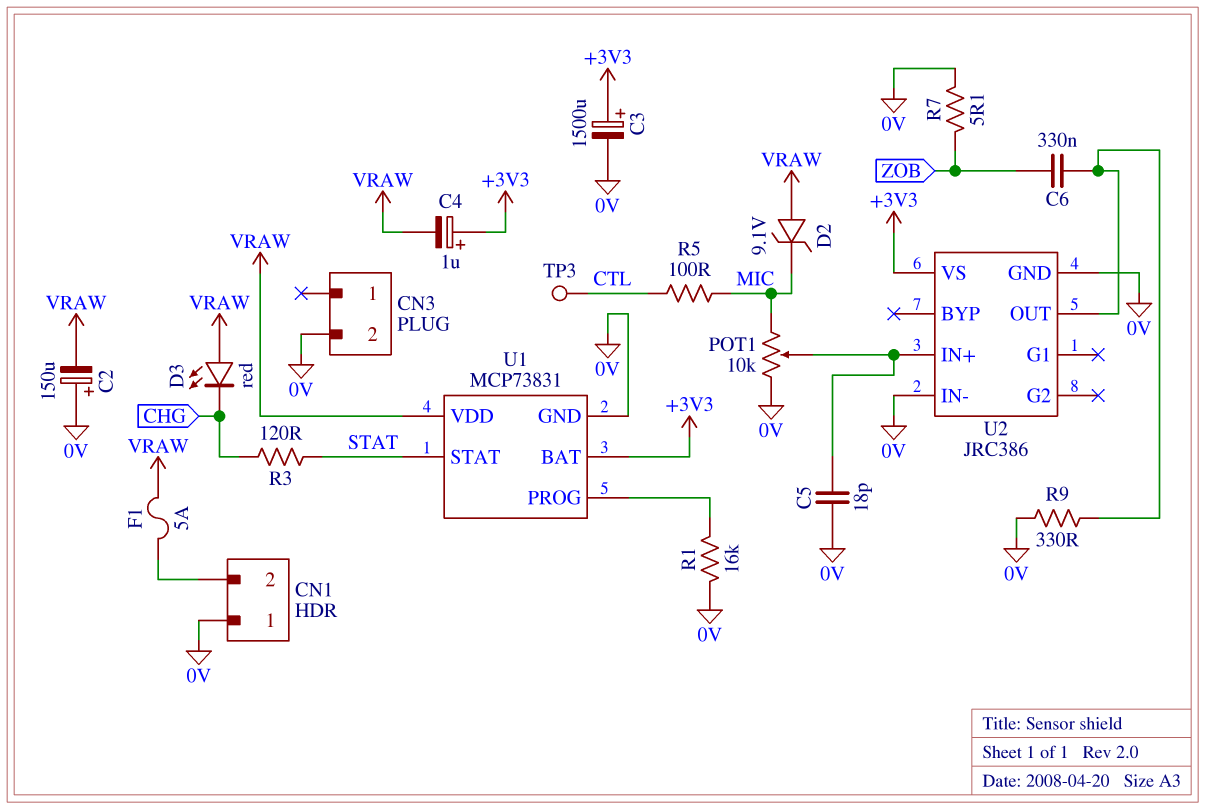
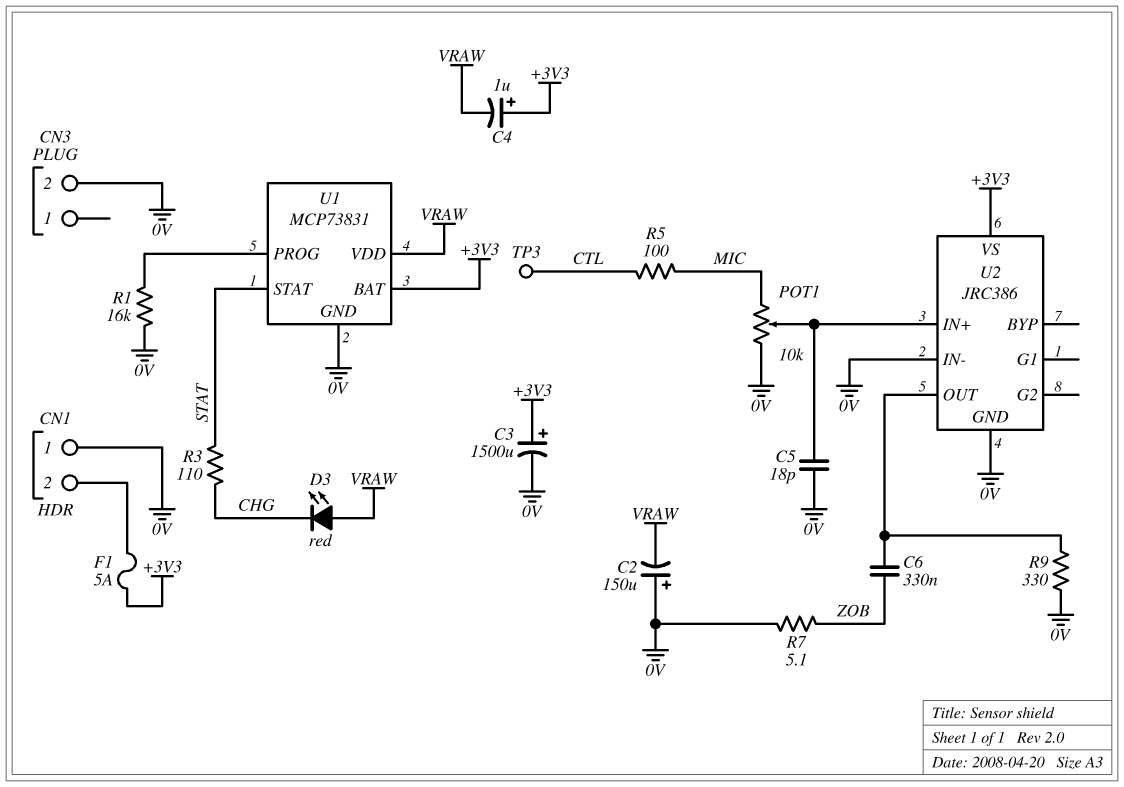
D2: zener 9.1V (A VRAW, K MIC) -> none
F1: 5A (CN1/2, VRAW) -> 5A (+3V3, CN1/2)
R3: 120 (CHG, STAT) -> 110 (CHG, STAT)

